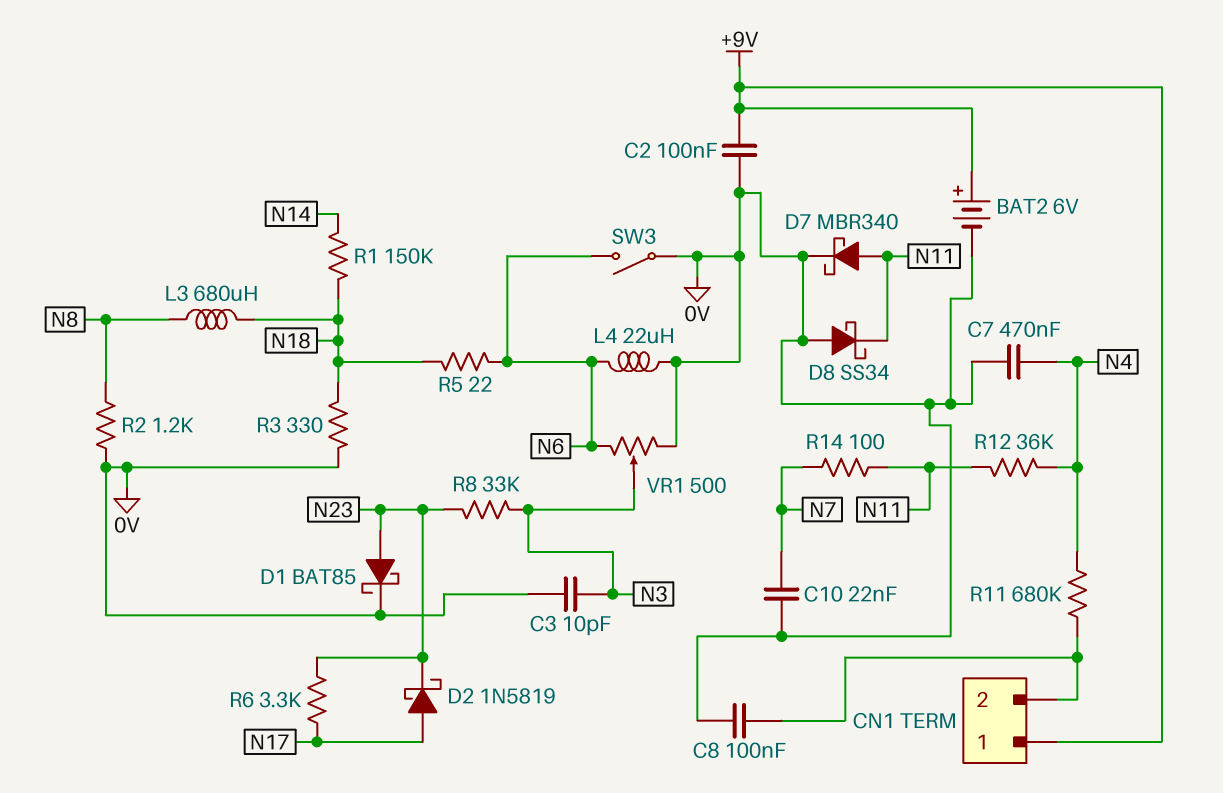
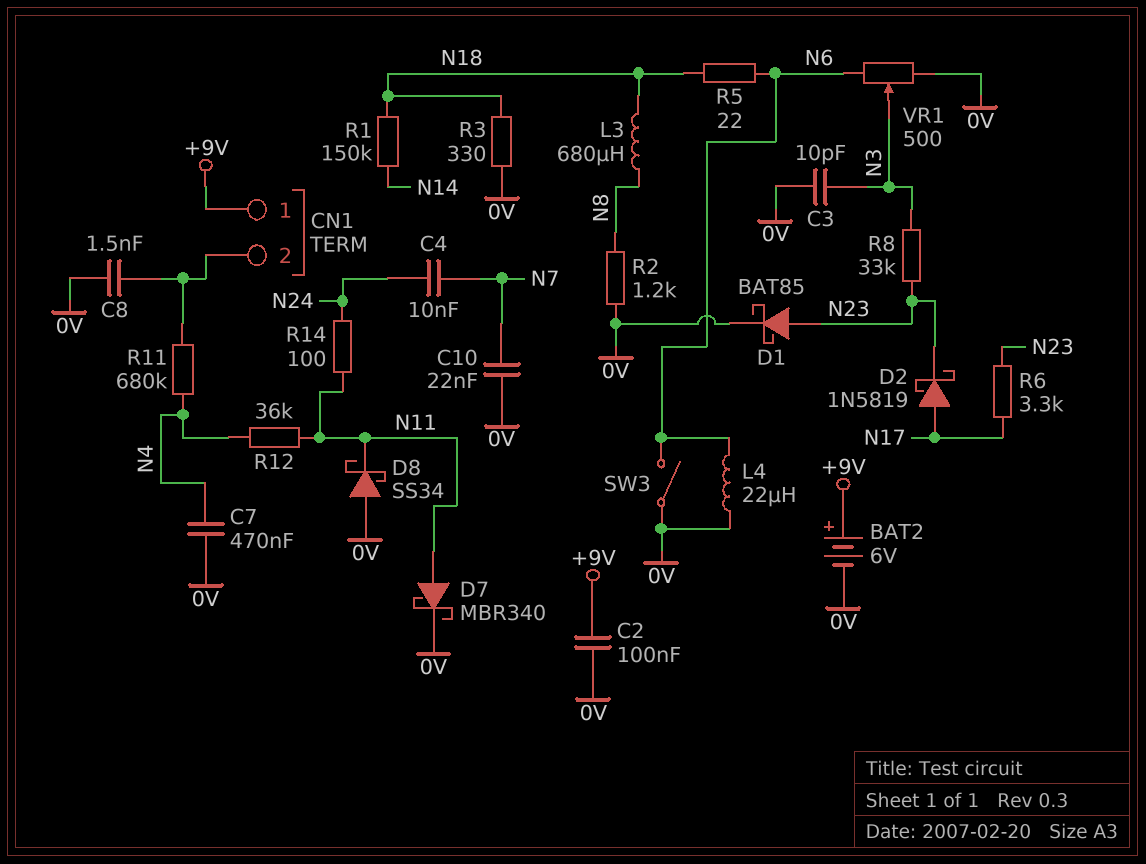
C4: none -> 10nF (N7, N24)
C8: 100nF (0V, CN1/2) -> 1.5nF (0V, CN1/2)
R14: 100 (N7, N11) -> 100 (N11, N24)

